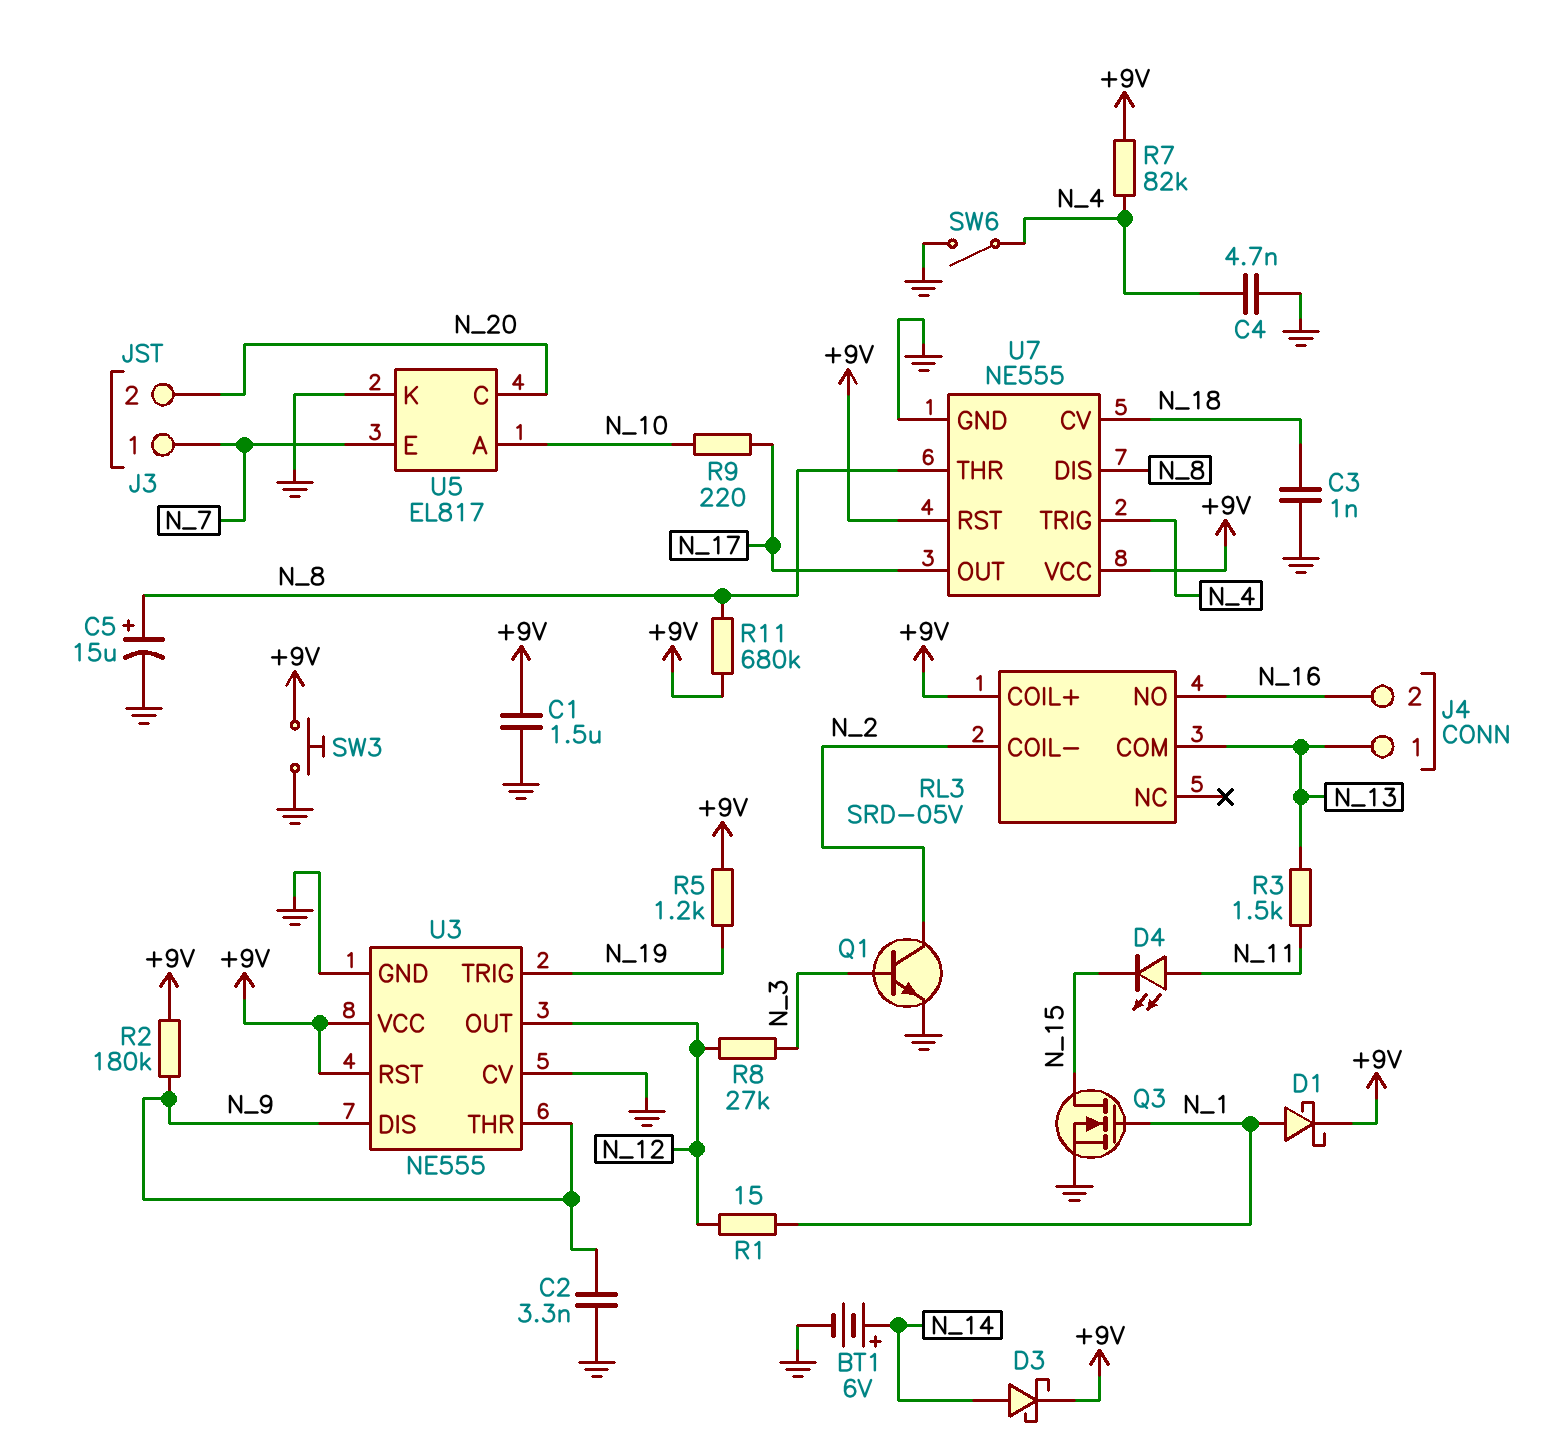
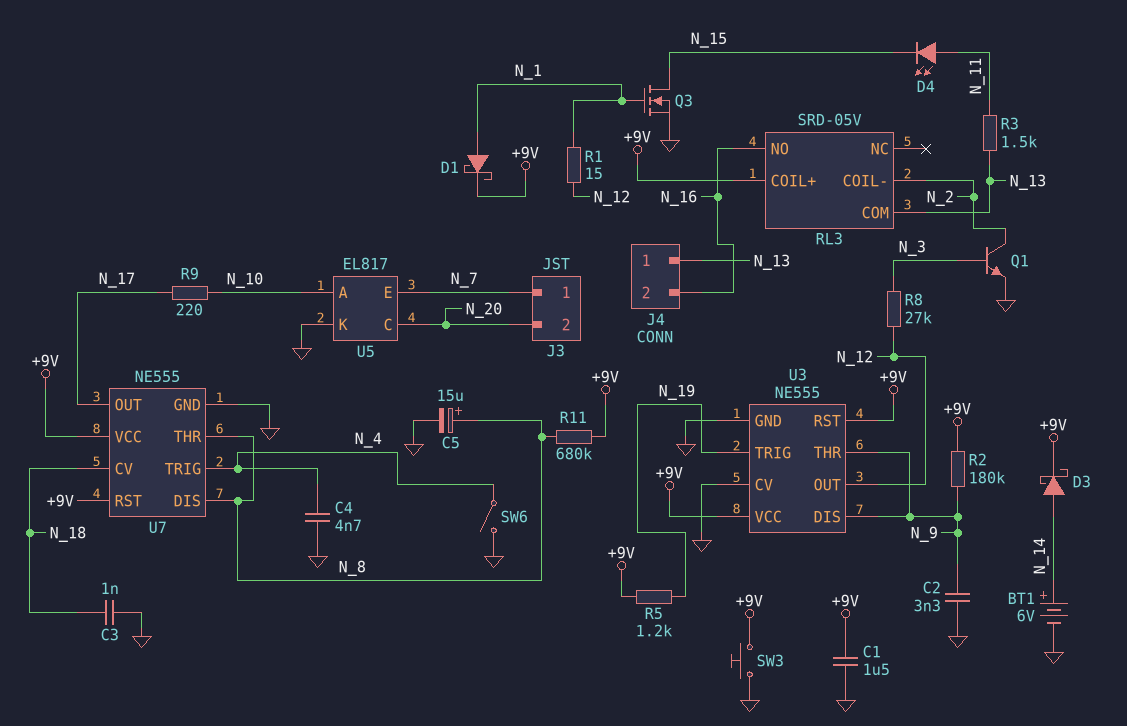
R7: 82k (+9V, N_4) -> none

